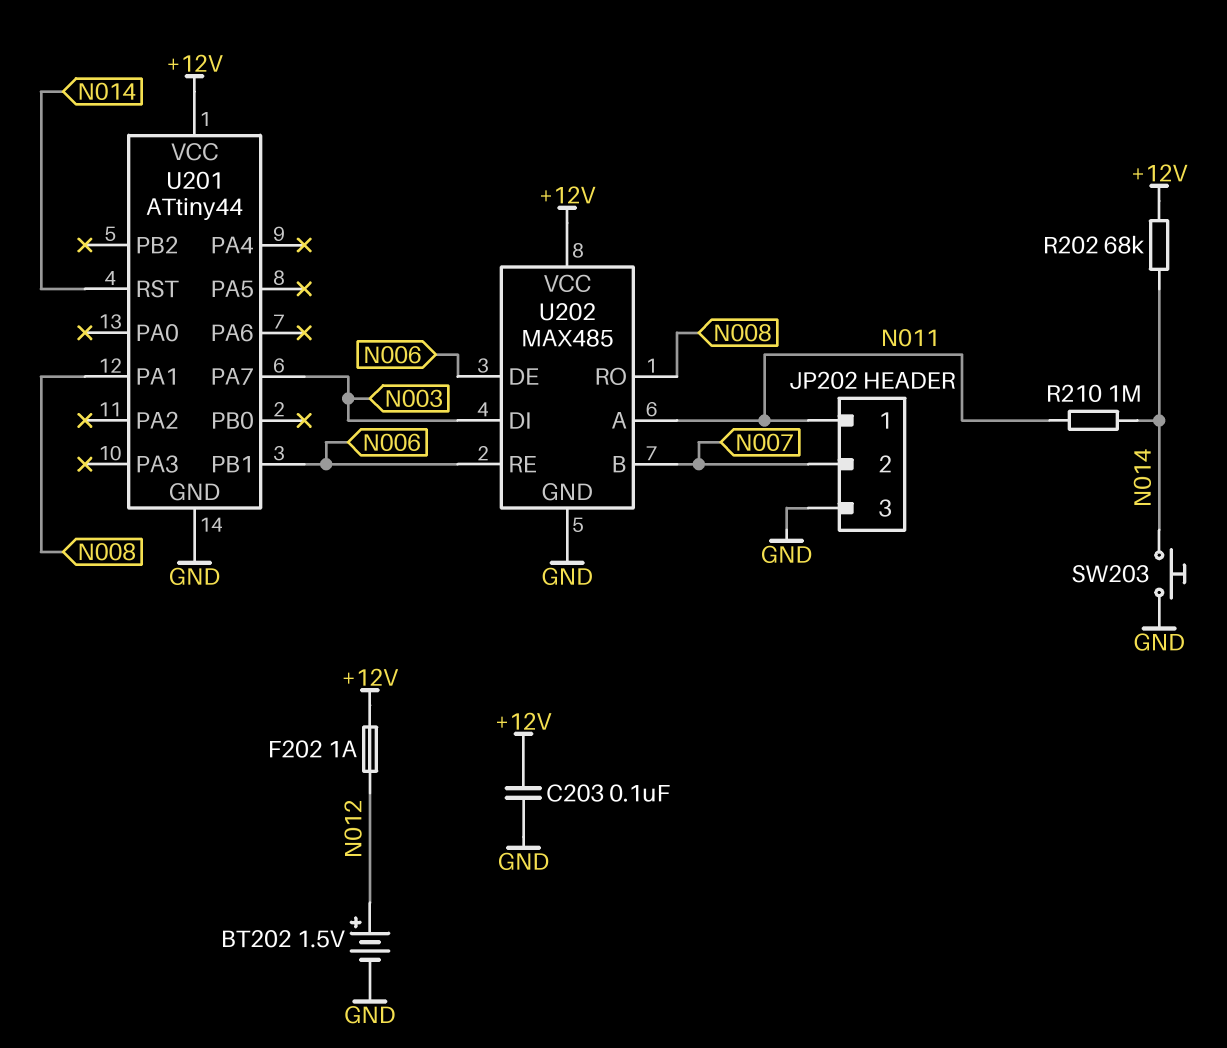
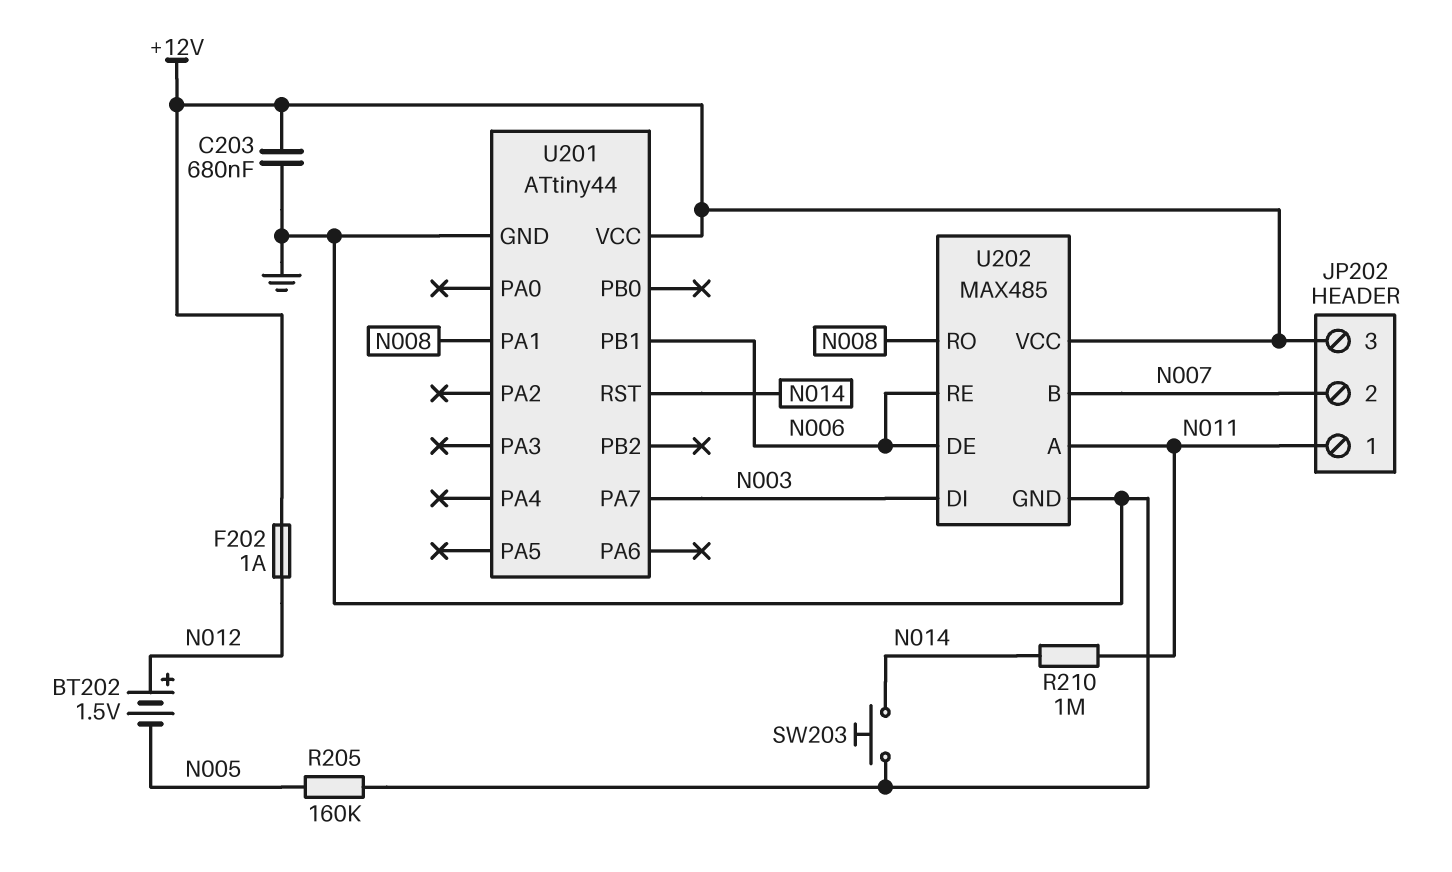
BT202: 1.5V (plus N012, minus GND) -> 1.5V (plus N012, minus N005)
C203: 100nF (+12V, GND) -> 680nF (+12V, GND)
JP202 pin 3: GND -> +12V
R202: 68k (+12V, N014) -> none
R205: none -> 160k (GND, N005)

